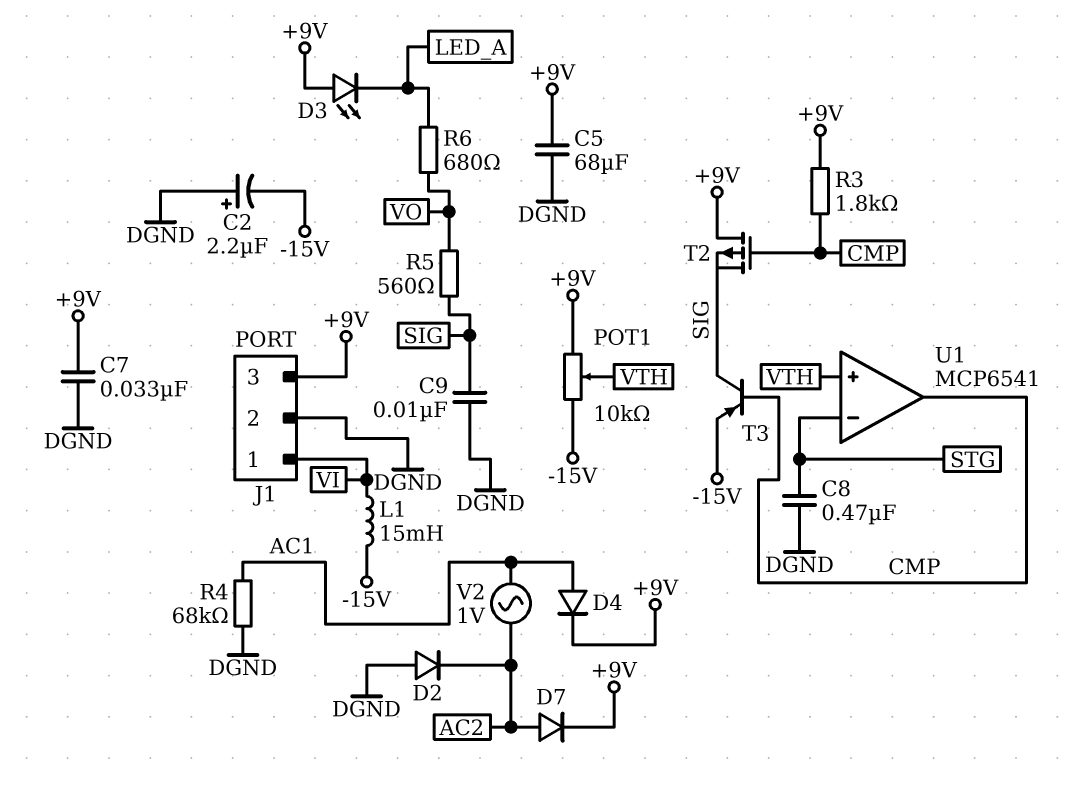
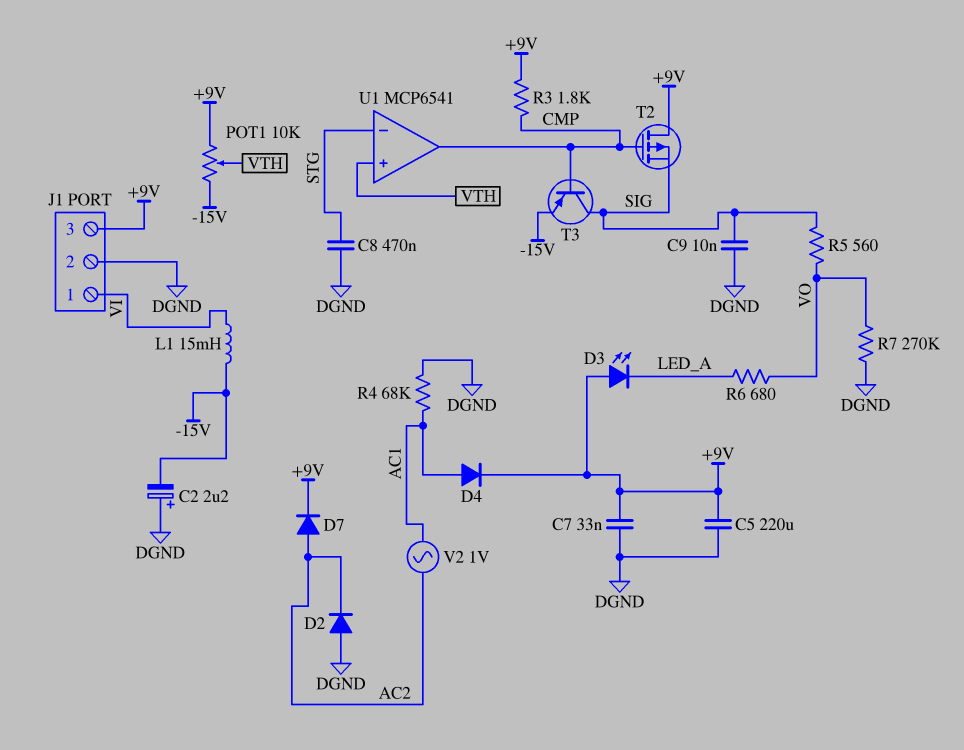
C5: 68uF (+9V, DGND) -> 220uF (+9V, DGND)
R7: none -> 270k (DGND, VO)

